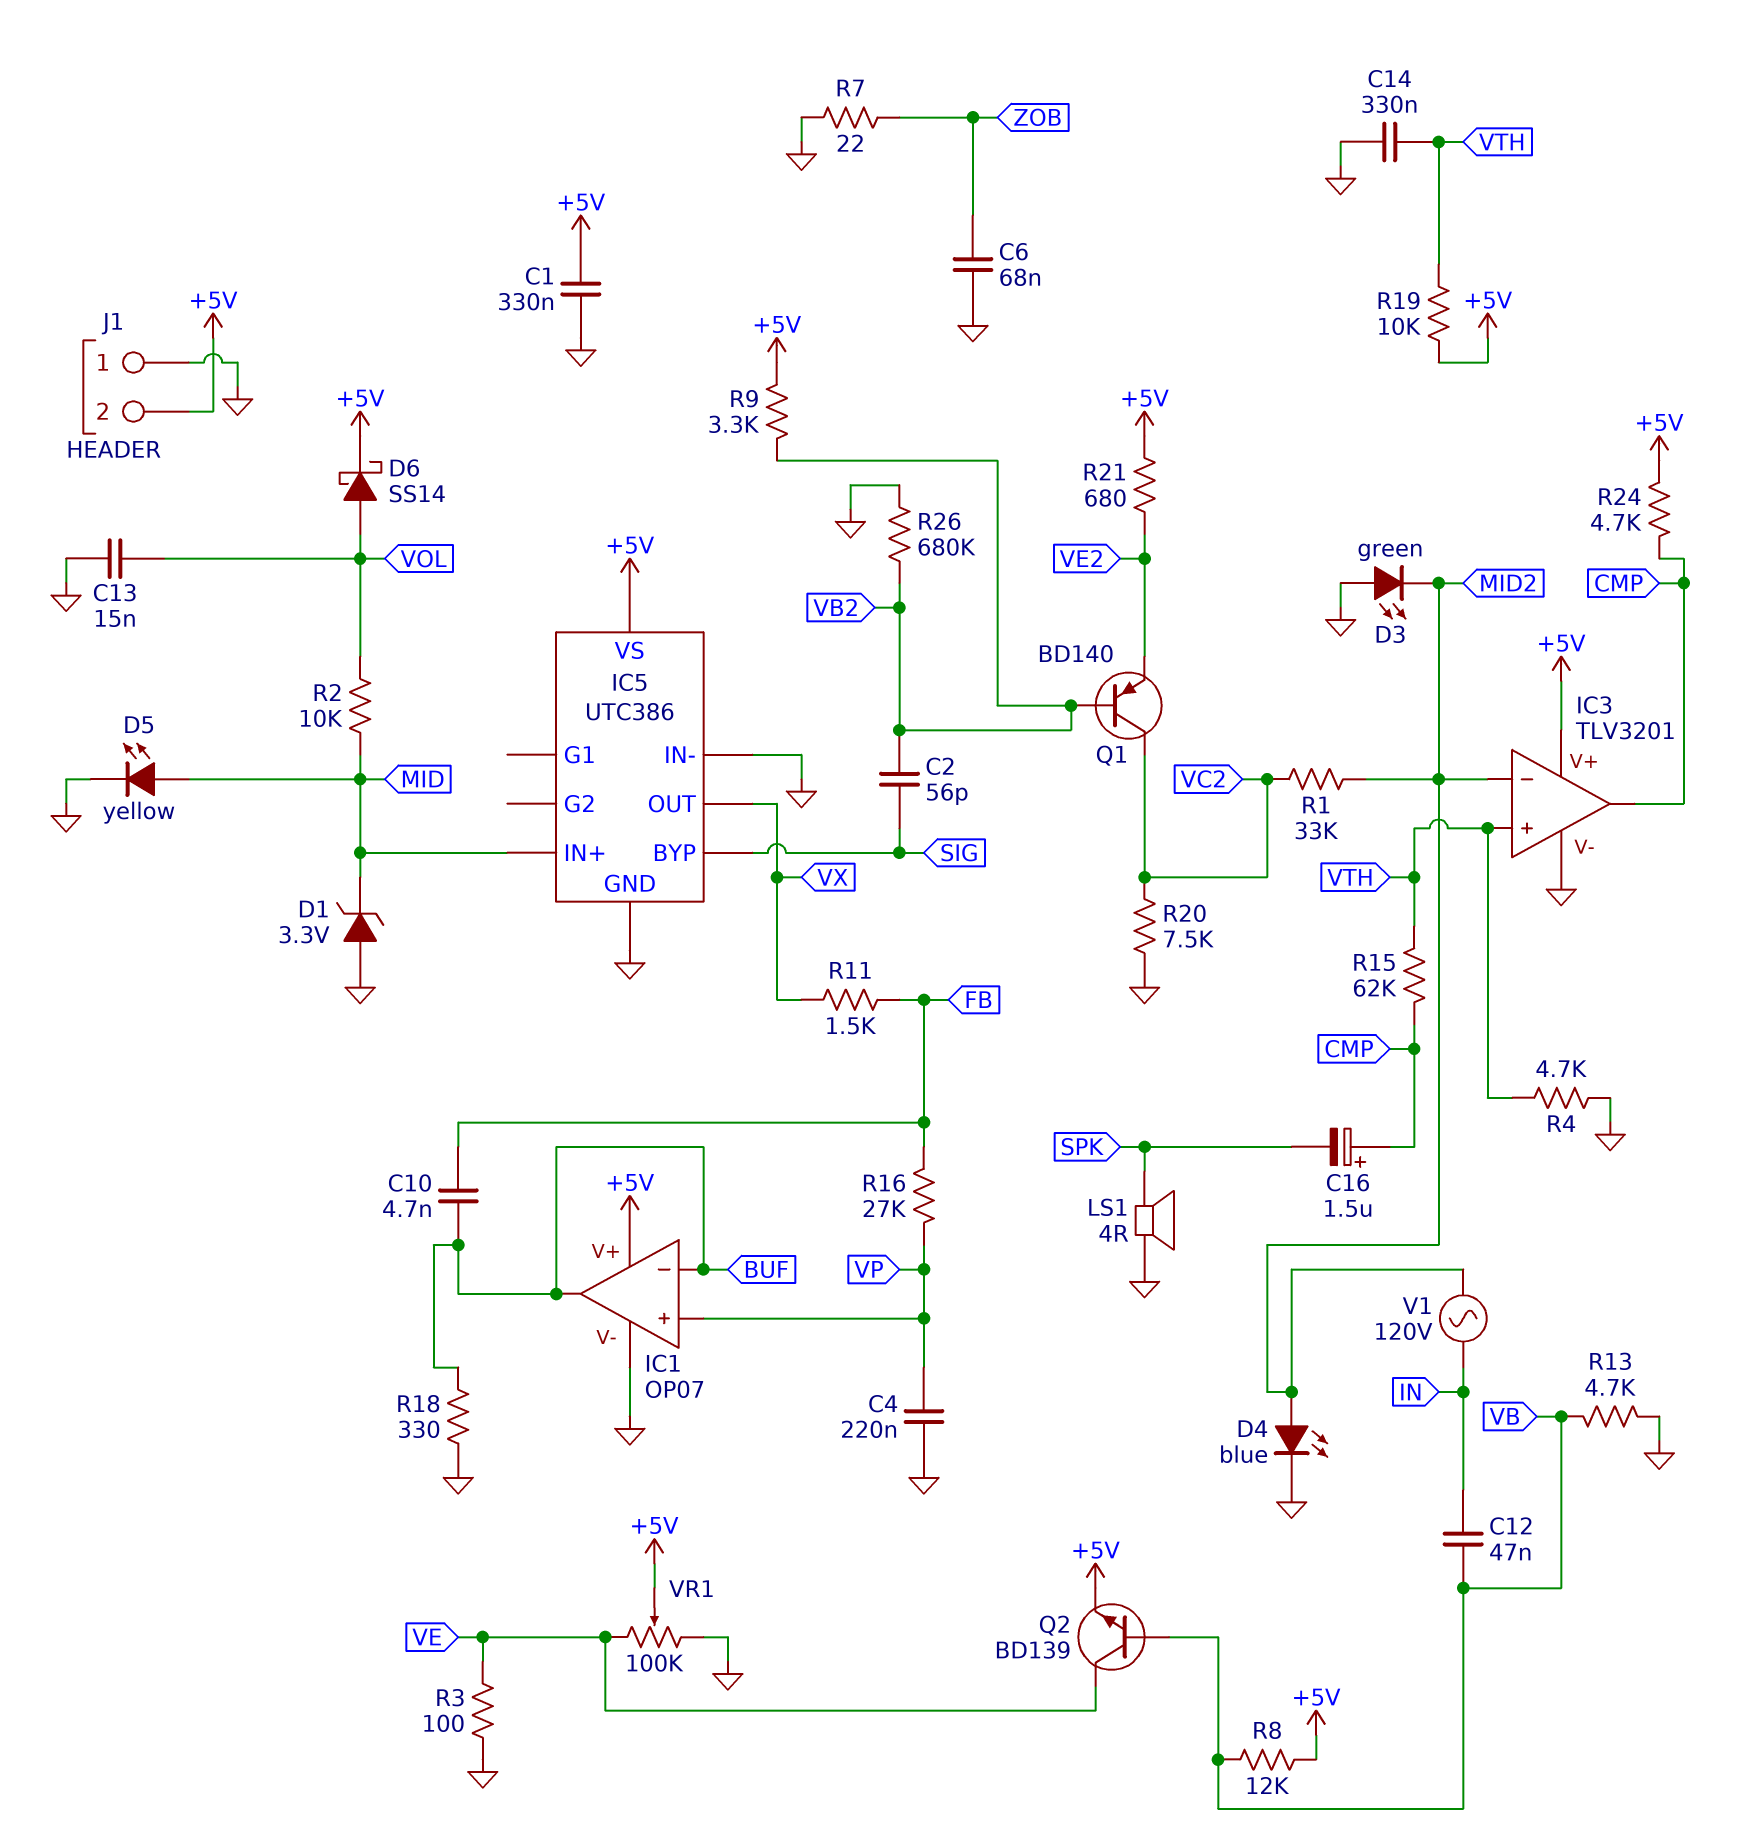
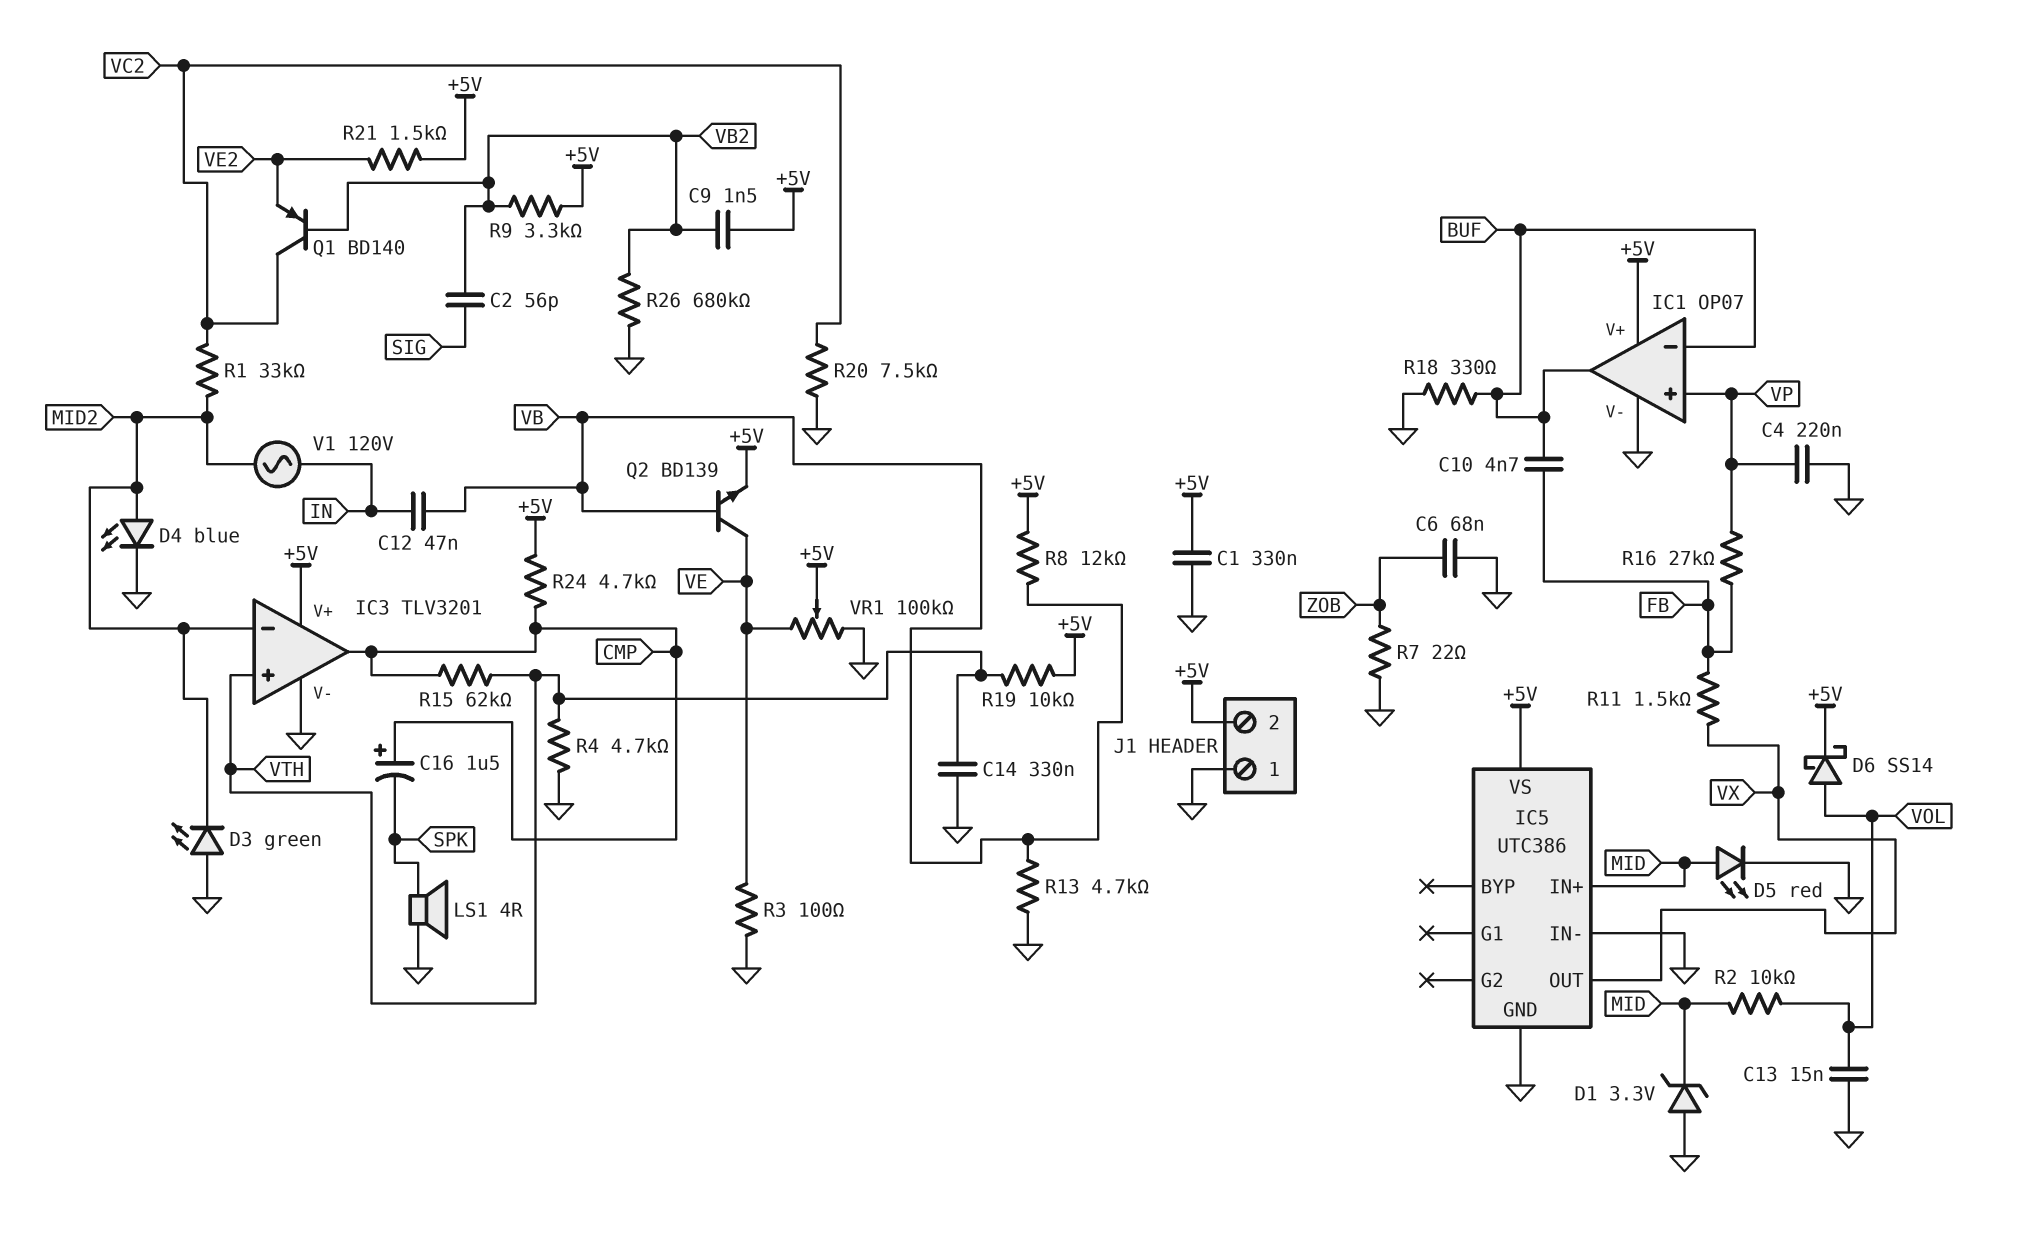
C9: none -> 1.5nF (+5V, VB2)
D5: LED yellow (A MID, K GND) -> LED red (A MID, K GND)
IC5 pin BYP: SIG -> none
R21: 680 (+5V, VE2) -> 1.5k (+5V, VE2)

